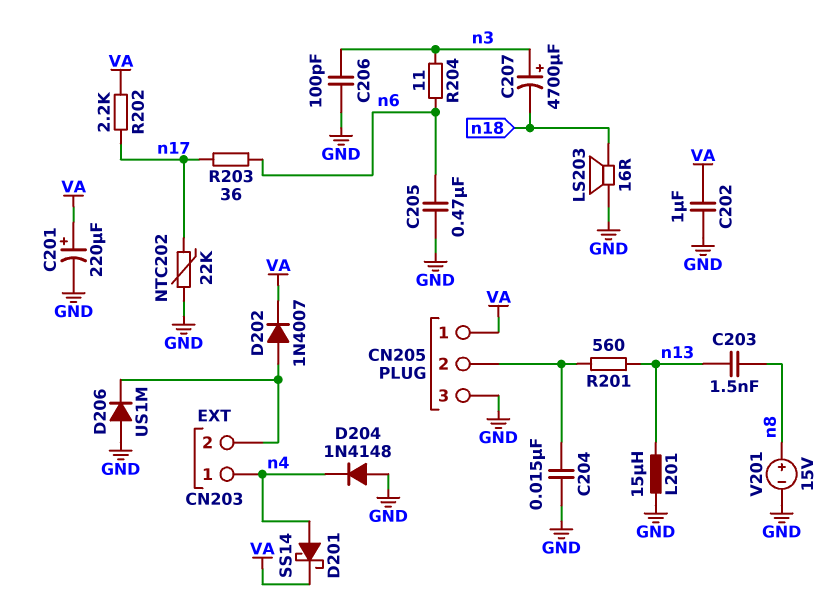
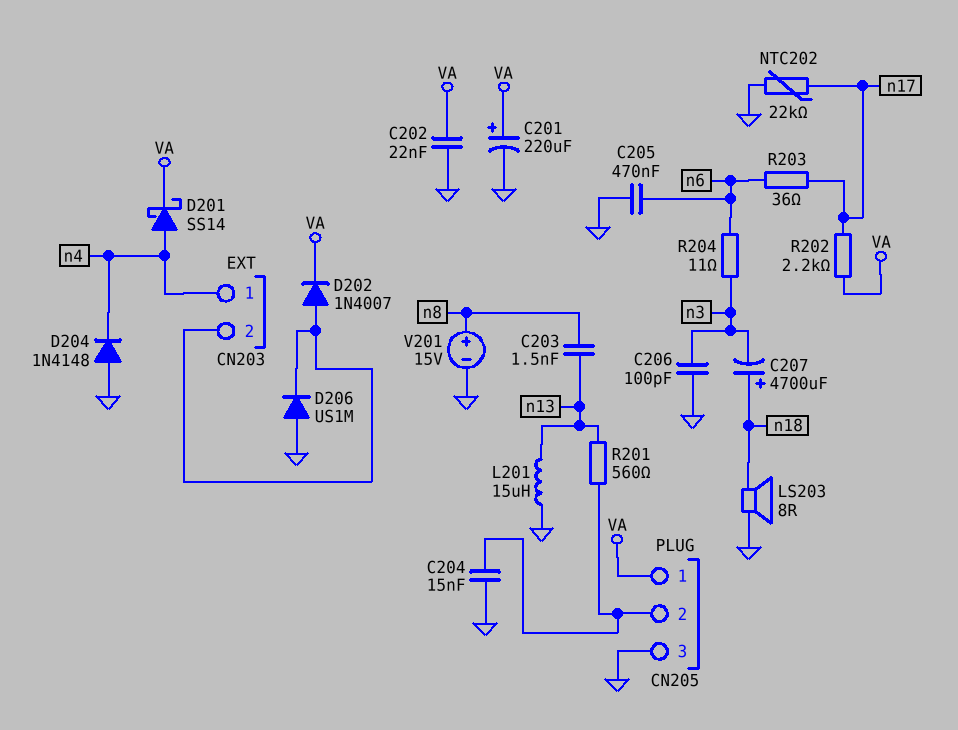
C202: 1uF (GND, VA) -> 22nF (GND, VA)
C207: 4700uF (plus n3, minus n18) -> 4700uF (plus n18, minus n3)
LS203: speaker 16R (GND, n18) -> speaker 8R (GND, n18)

